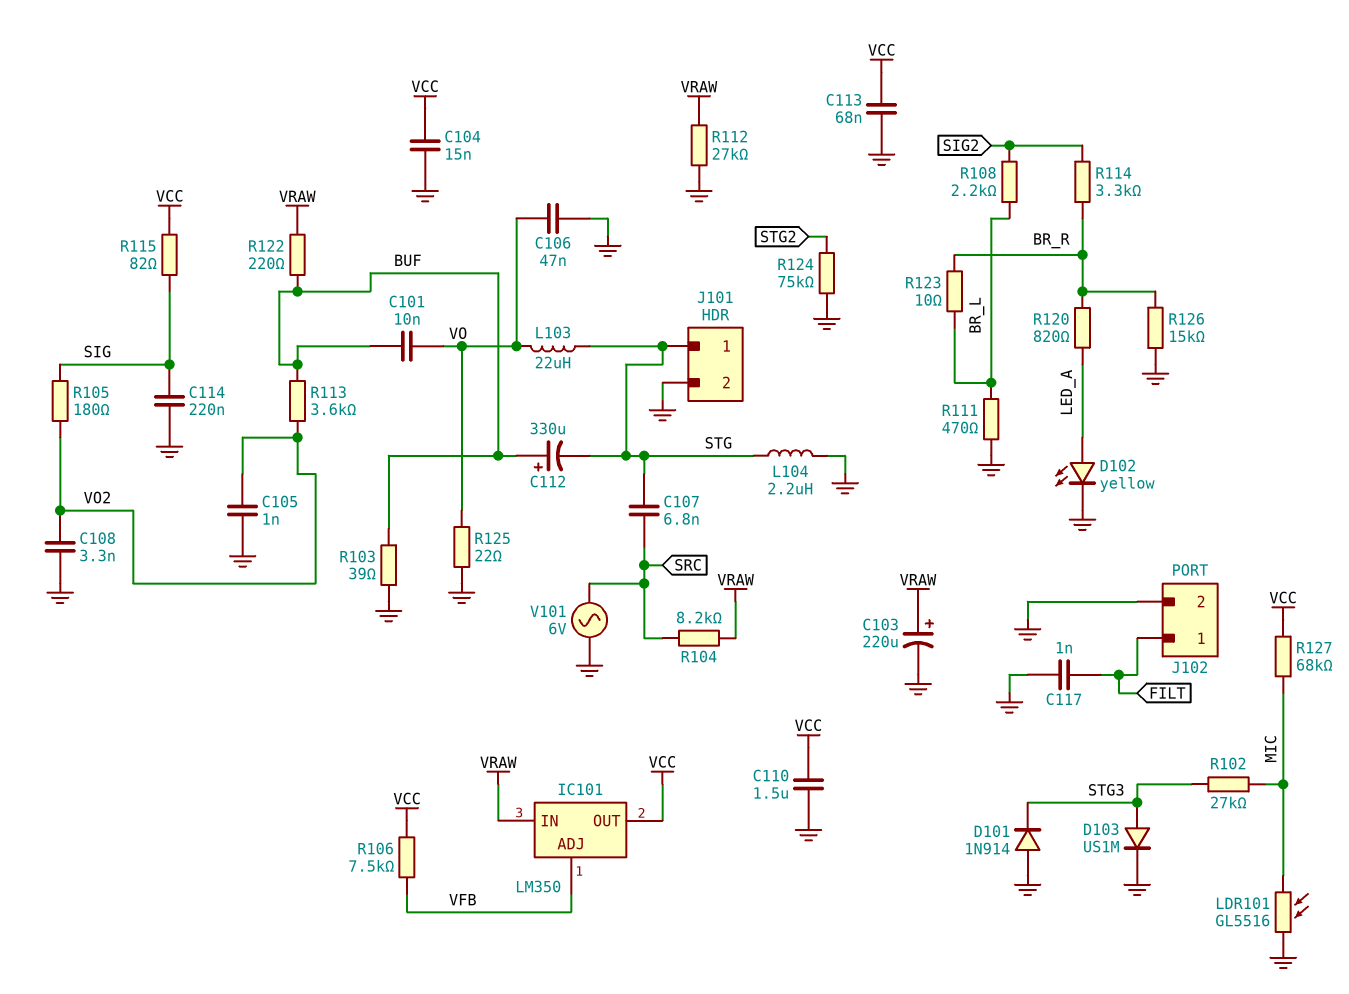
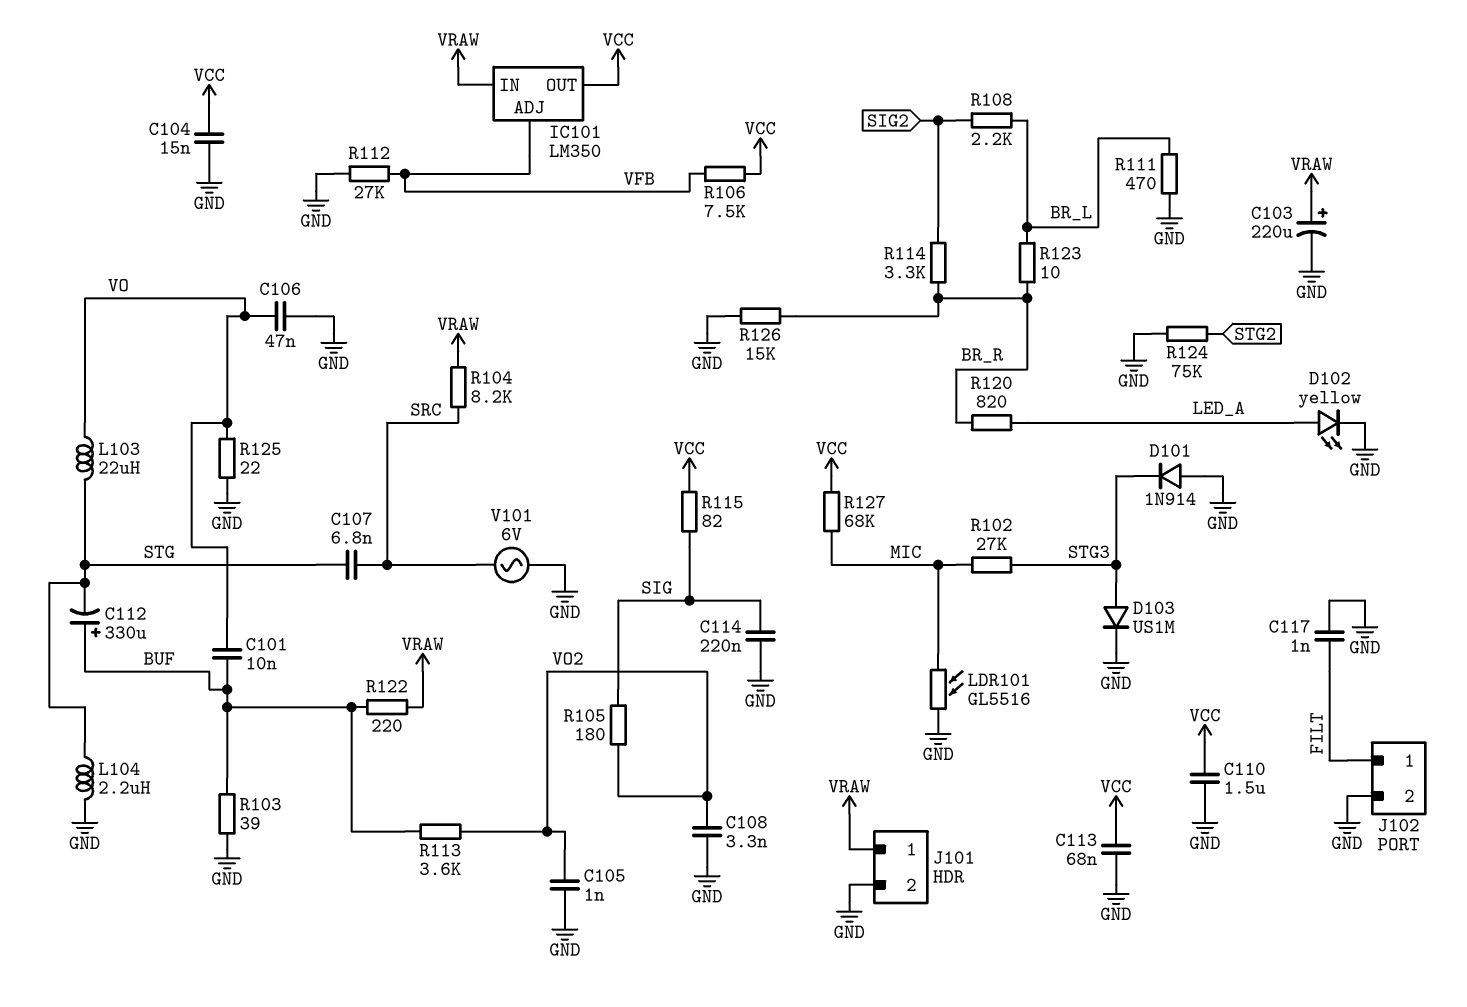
J101 pin 1: STG -> VRAW
R112: 27k (GND, VRAW) -> 27k (GND, VFB)

